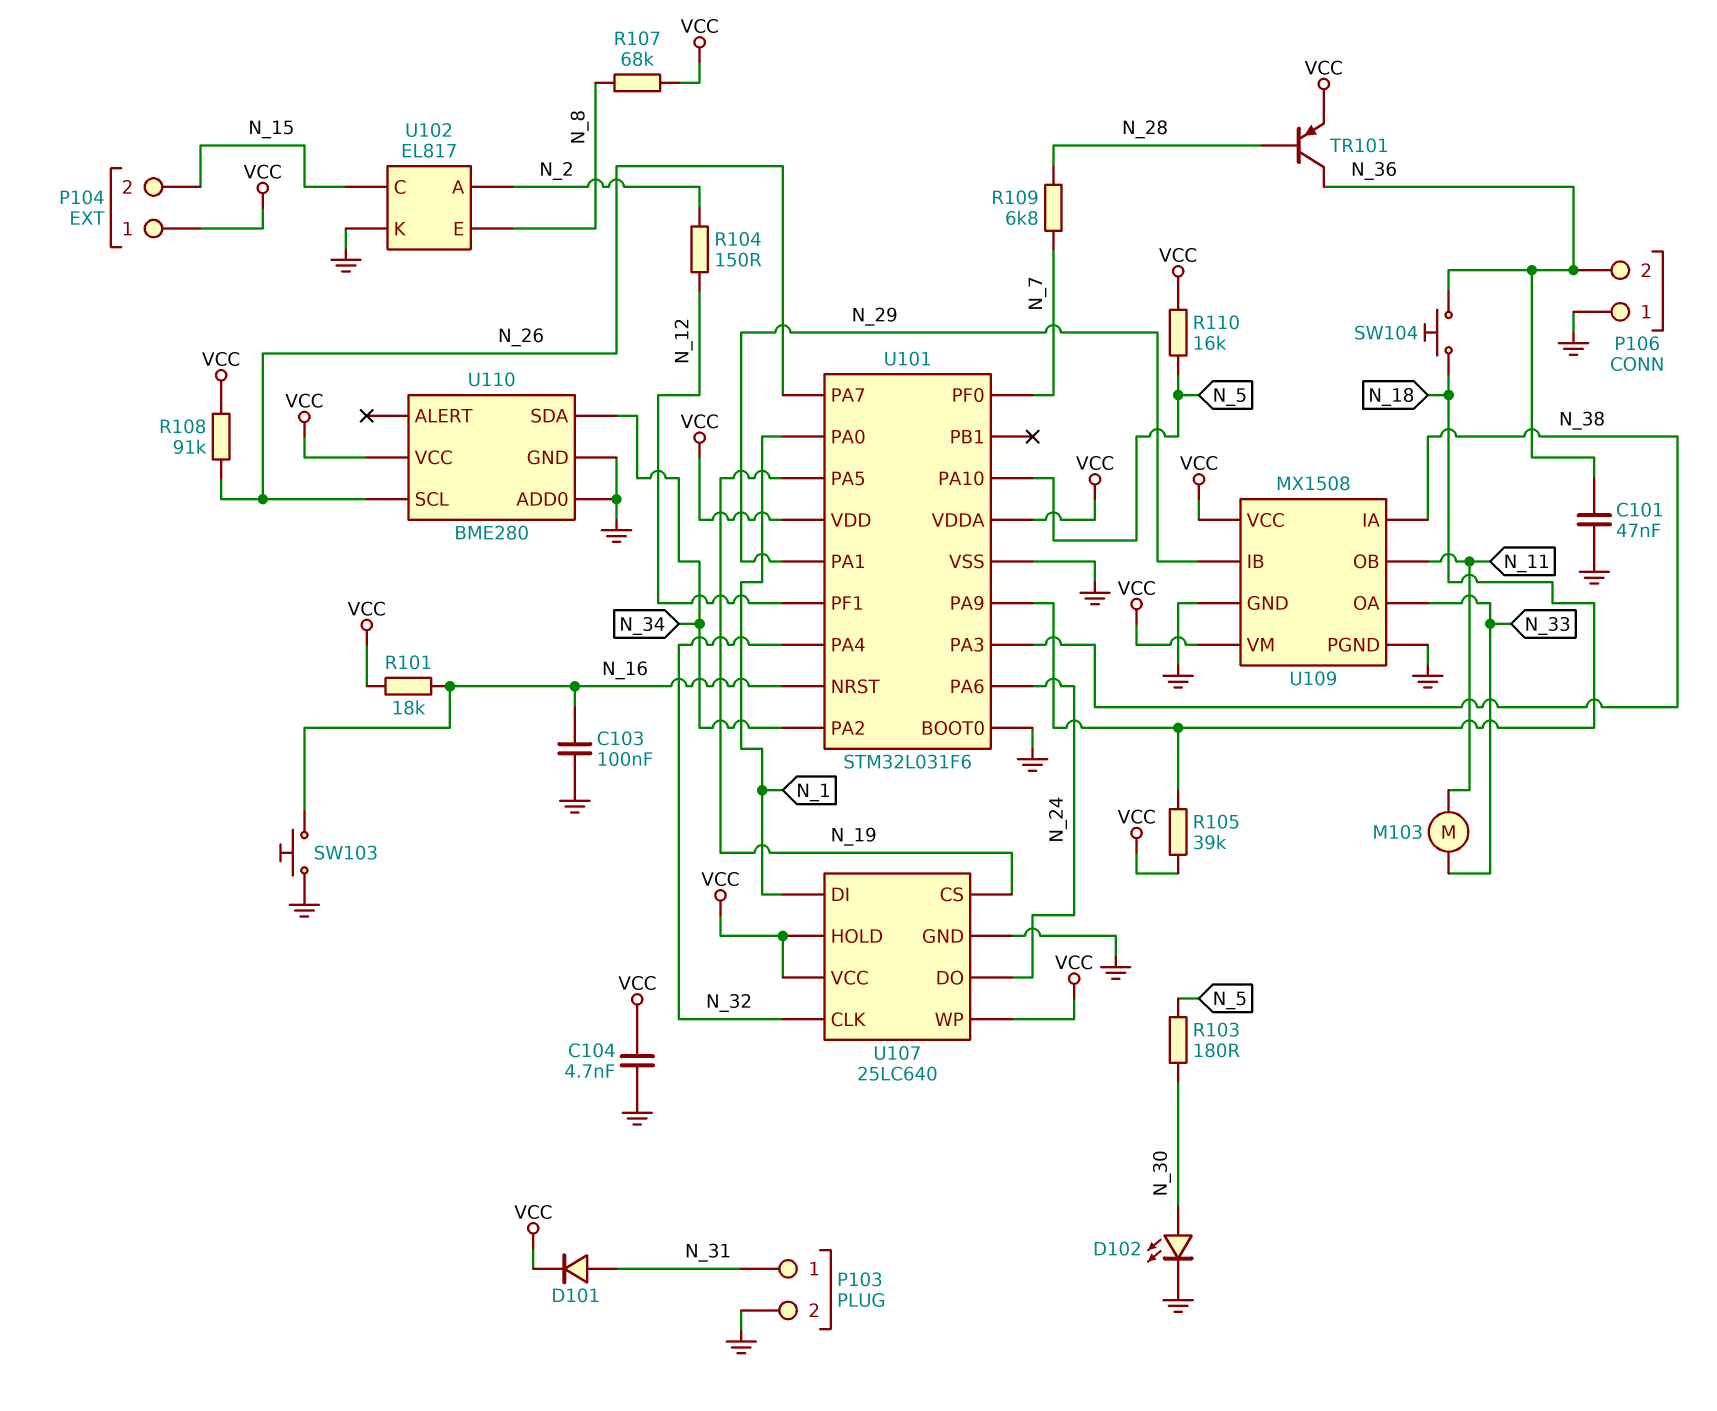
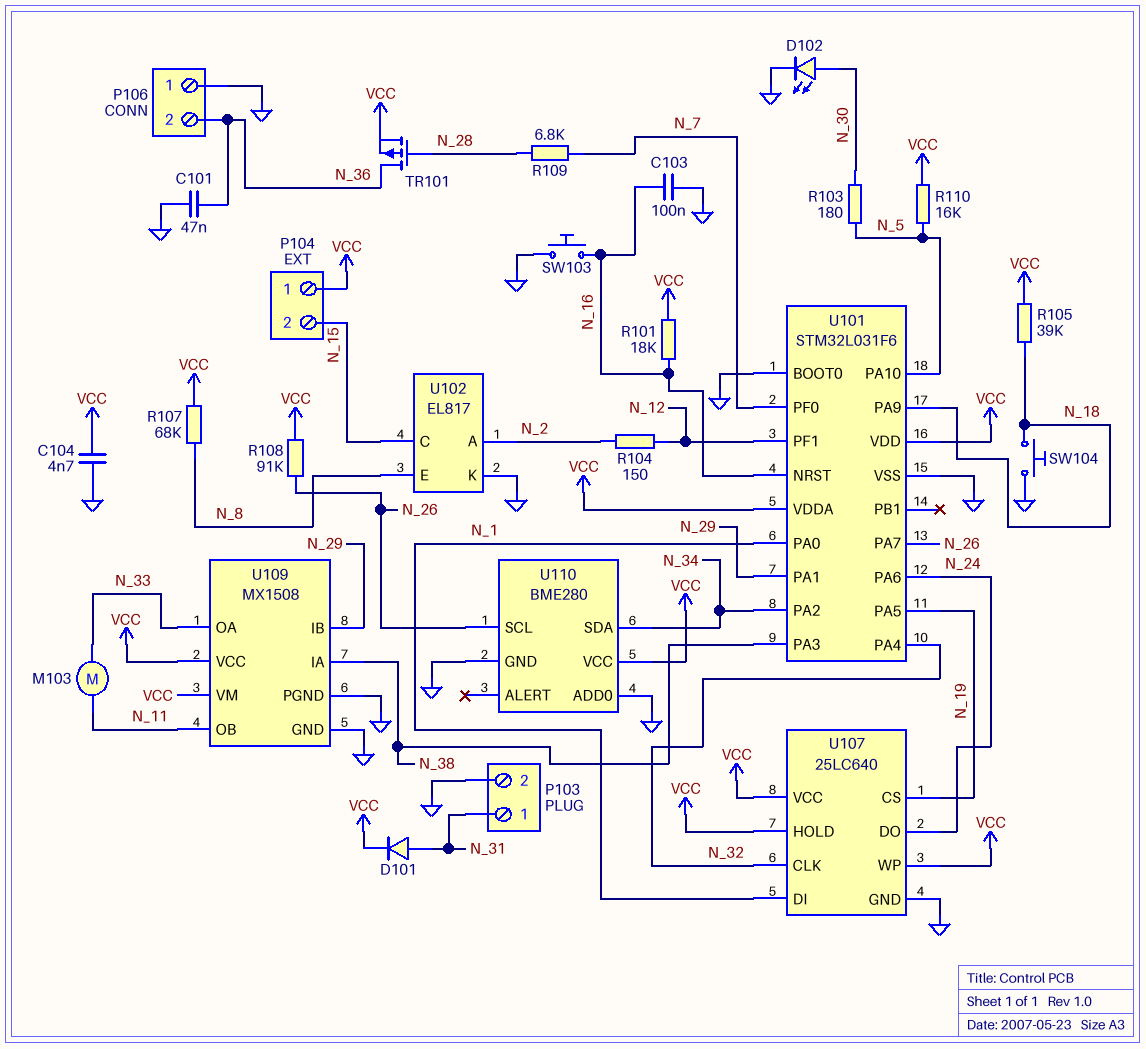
SW104: button (N_18, N_36) -> button (GND, N_18)
TR101: PNP (B N_28, C N_36, E VCC) -> PMOS (G N_28, D N_36, S VCC)

